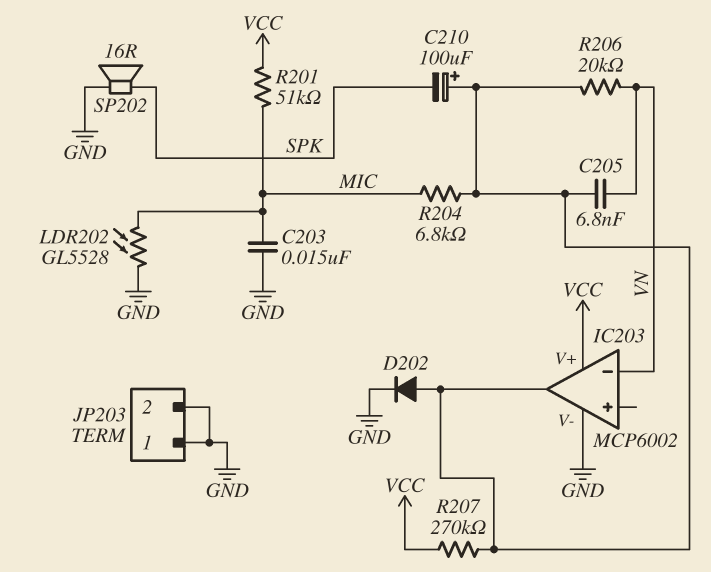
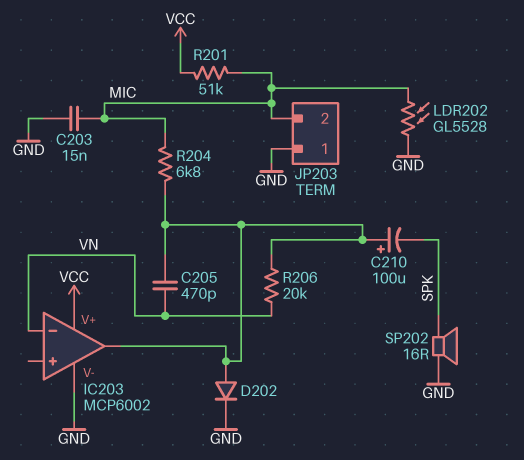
C205: 6.8nF (IC203/out, VN) -> 470pF (IC203/out, VN)
JP203 pin 2: GND -> MIC
R207: 270k (IC203/out, VCC) -> none

